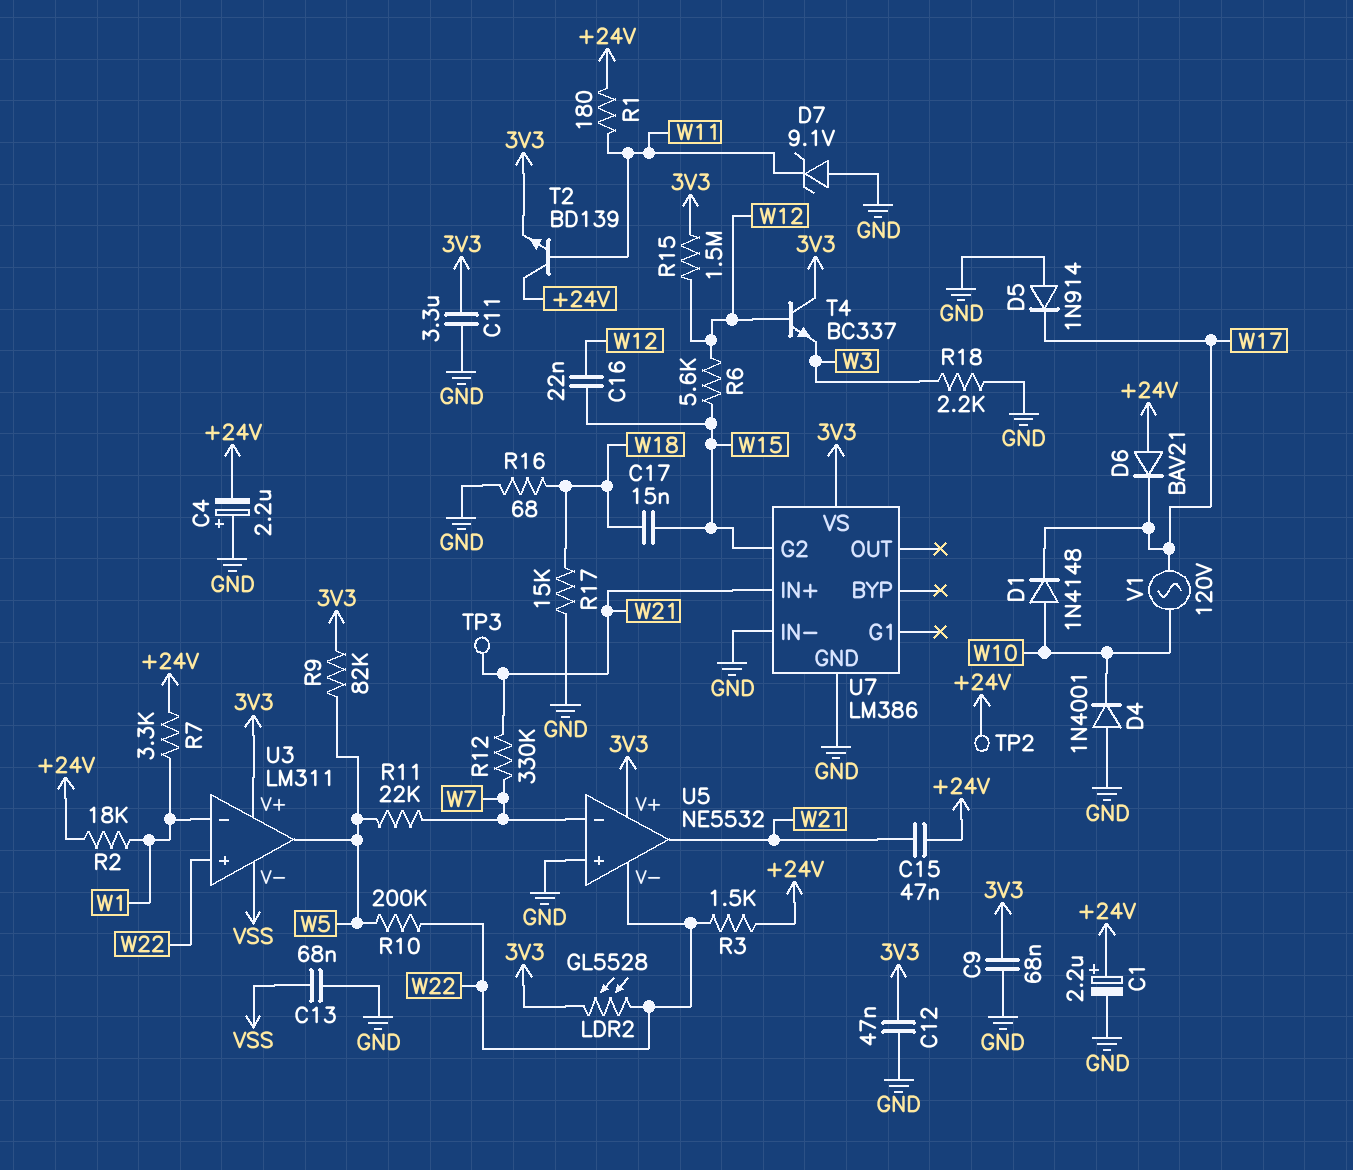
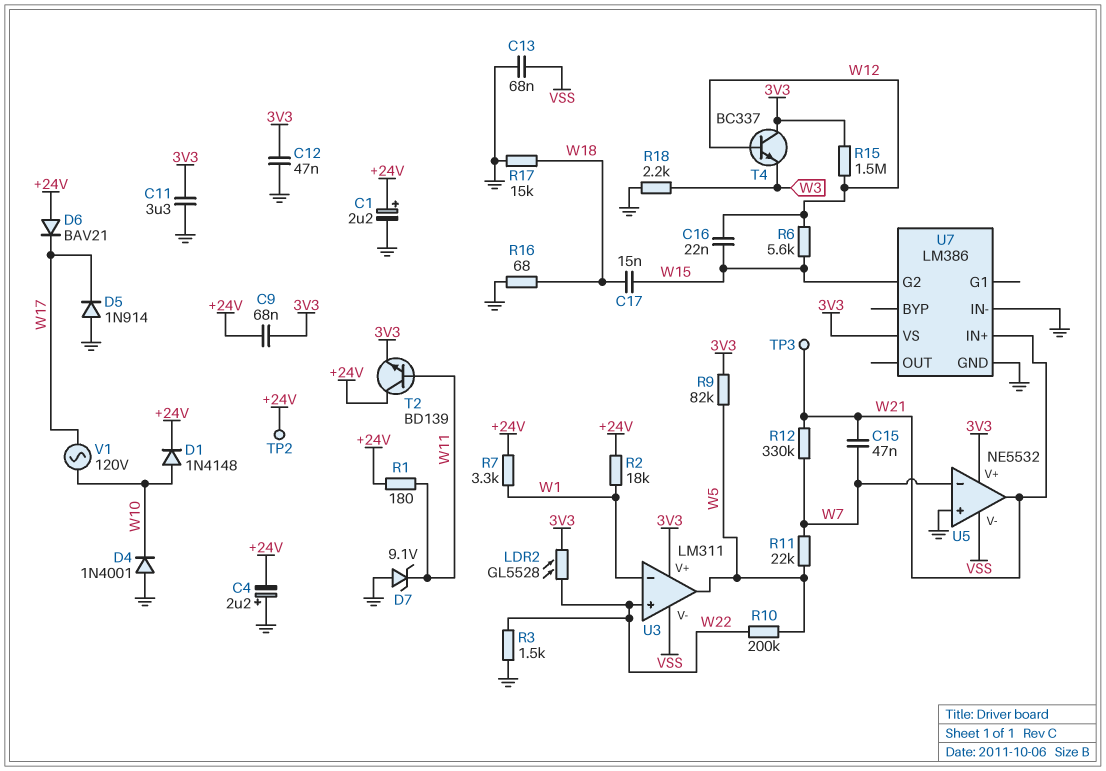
C9: 68nF (3V3, GND) -> 68nF (+24V, 3V3)
C15: 47nF (+24V, W21) -> 47nF (W7, W21)
D1: diode 1N4148 (A W10, K W17) -> diode 1N4148 (A W10, K +24V)
R3: 1.5k (+24V, W22) -> 1.5k (GND, W22)
U5 pin V-: W22 -> VSS

